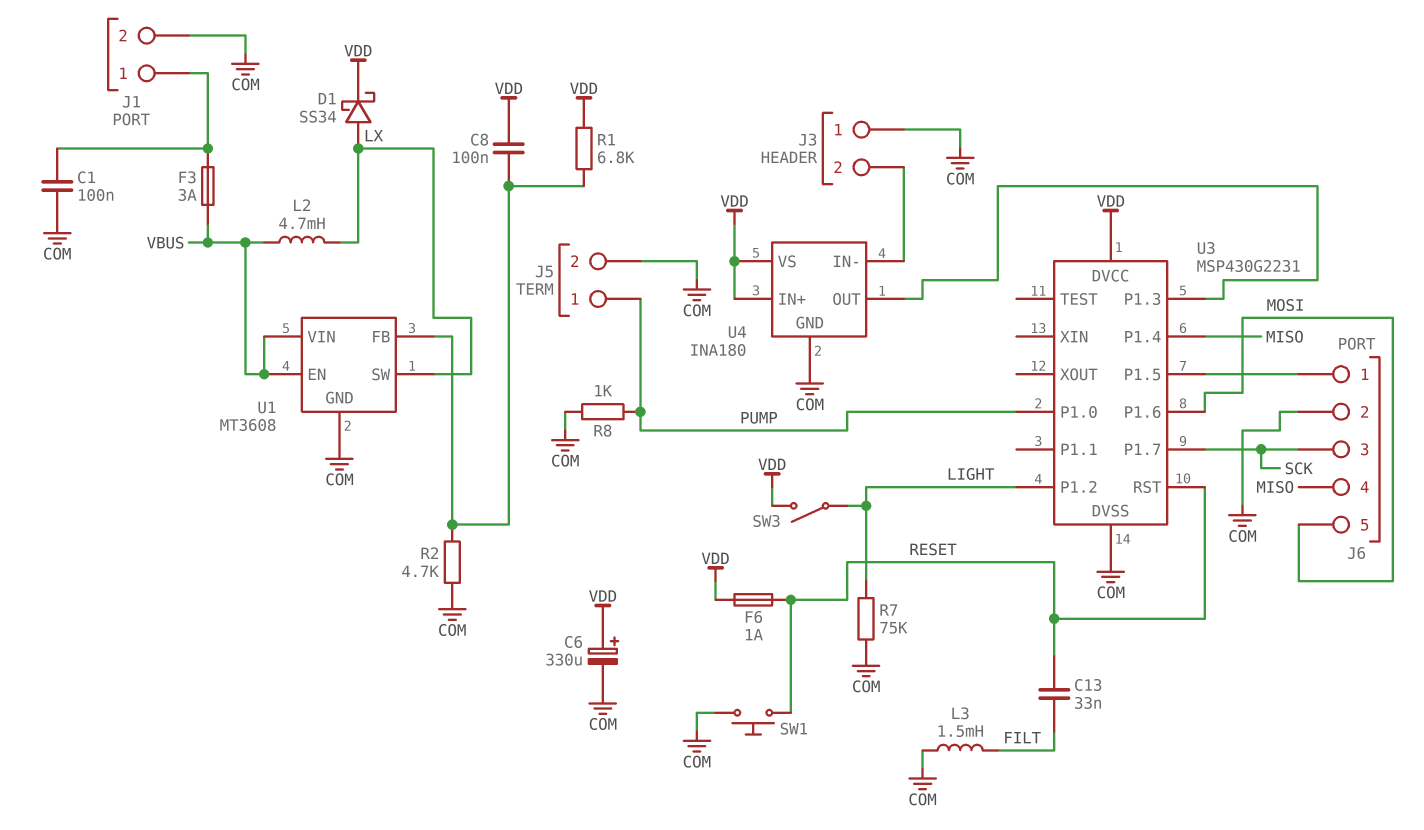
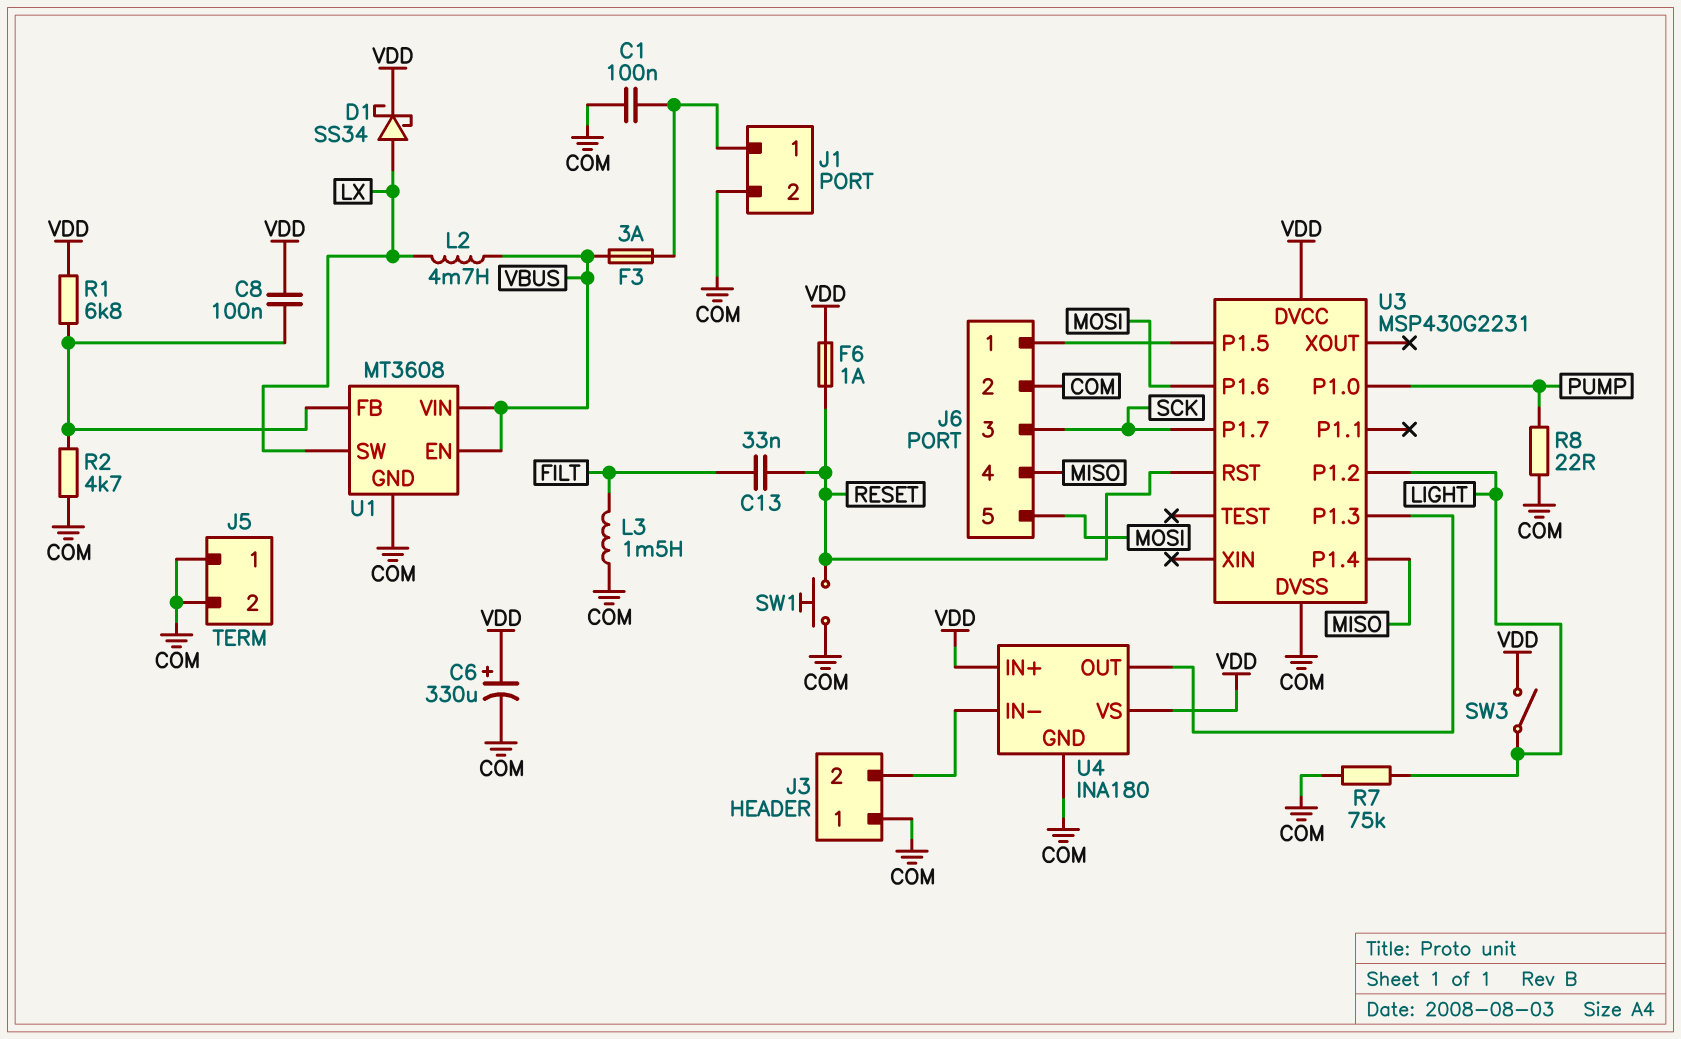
J5 pin 1: PUMP -> COM
R8: 1k (COM, PUMP) -> 22 (COM, PUMP)

